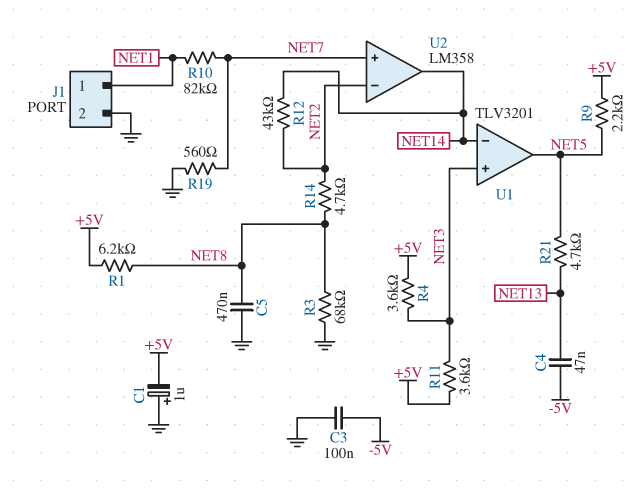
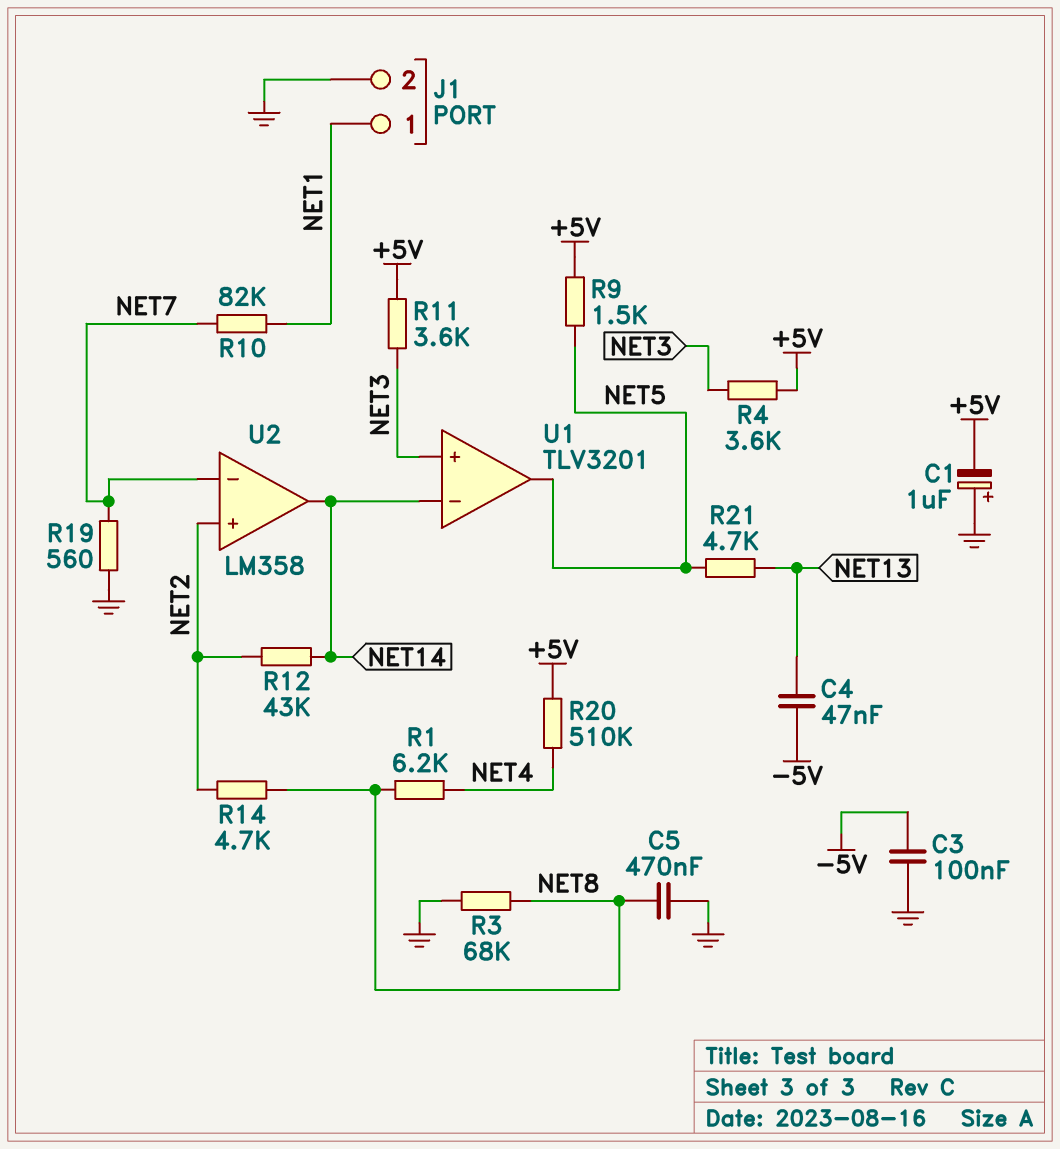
R1: 6.2k (+5V, NET8) -> 6.2k (NET4, NET8)
R9: 2.2k (+5V, NET5) -> 1.5k (+5V, NET5)
R20: none -> 510k (+5V, NET4)
U2 pin in+: NET7 -> NET2
U2 pin in-: NET2 -> NET7

